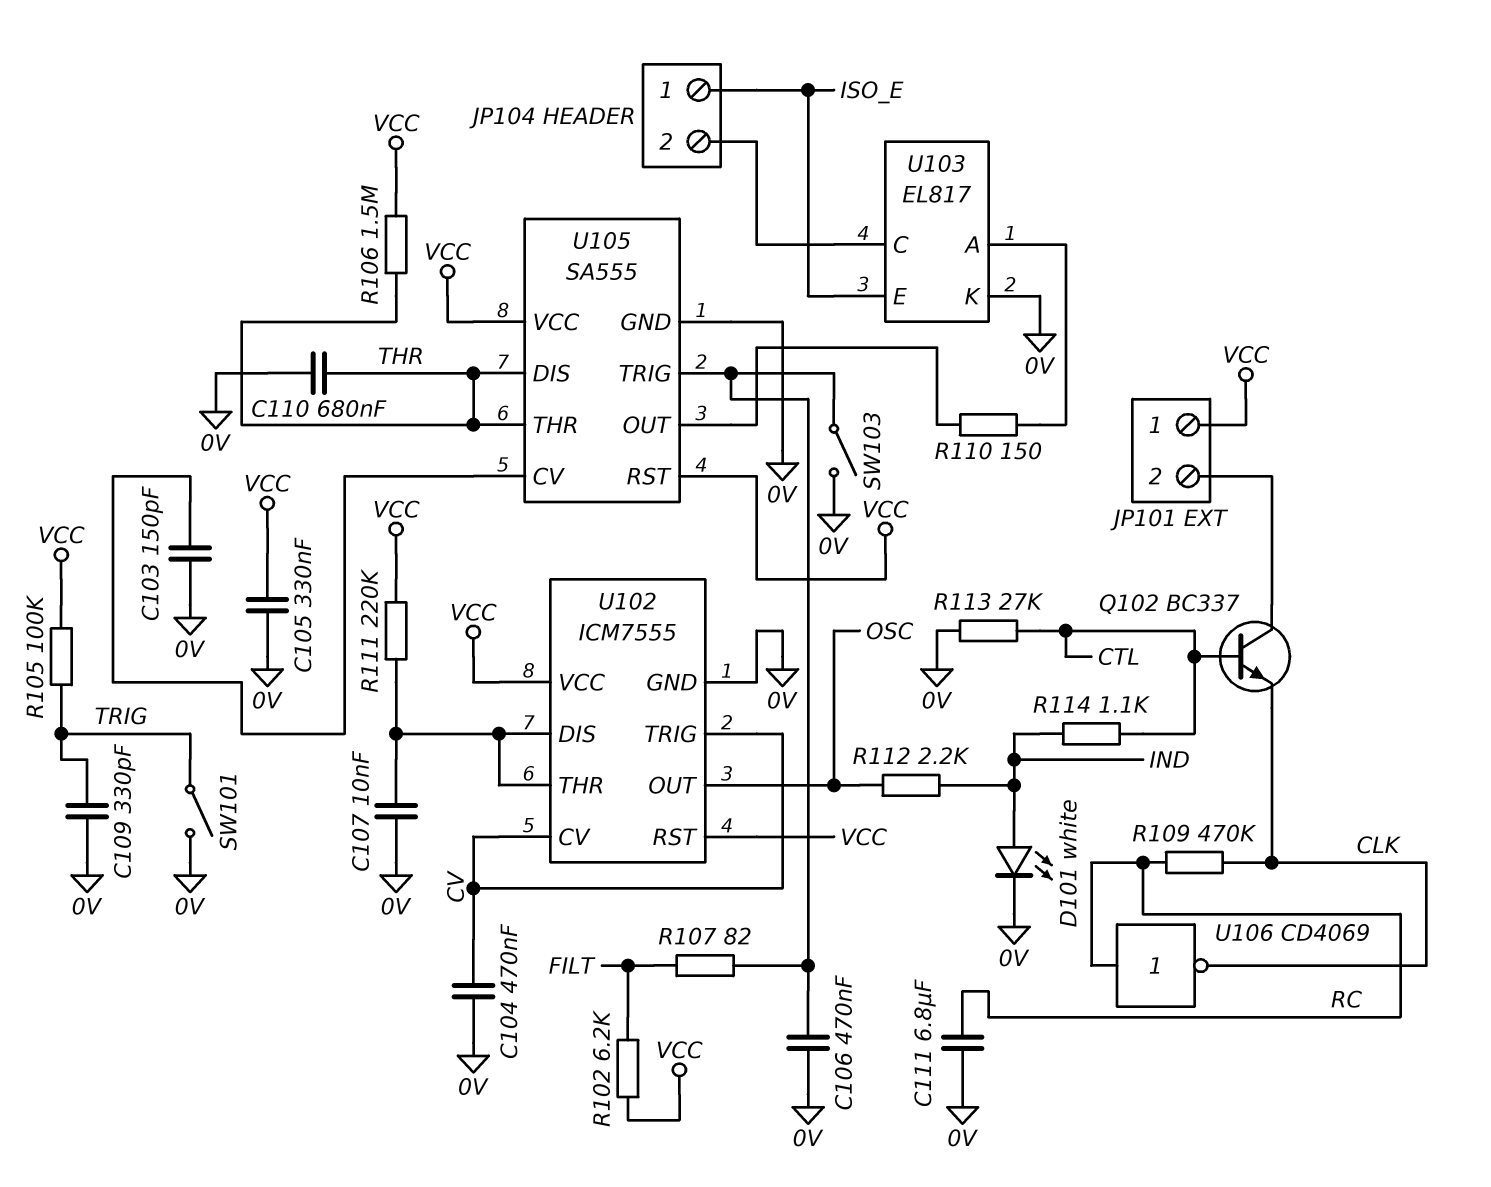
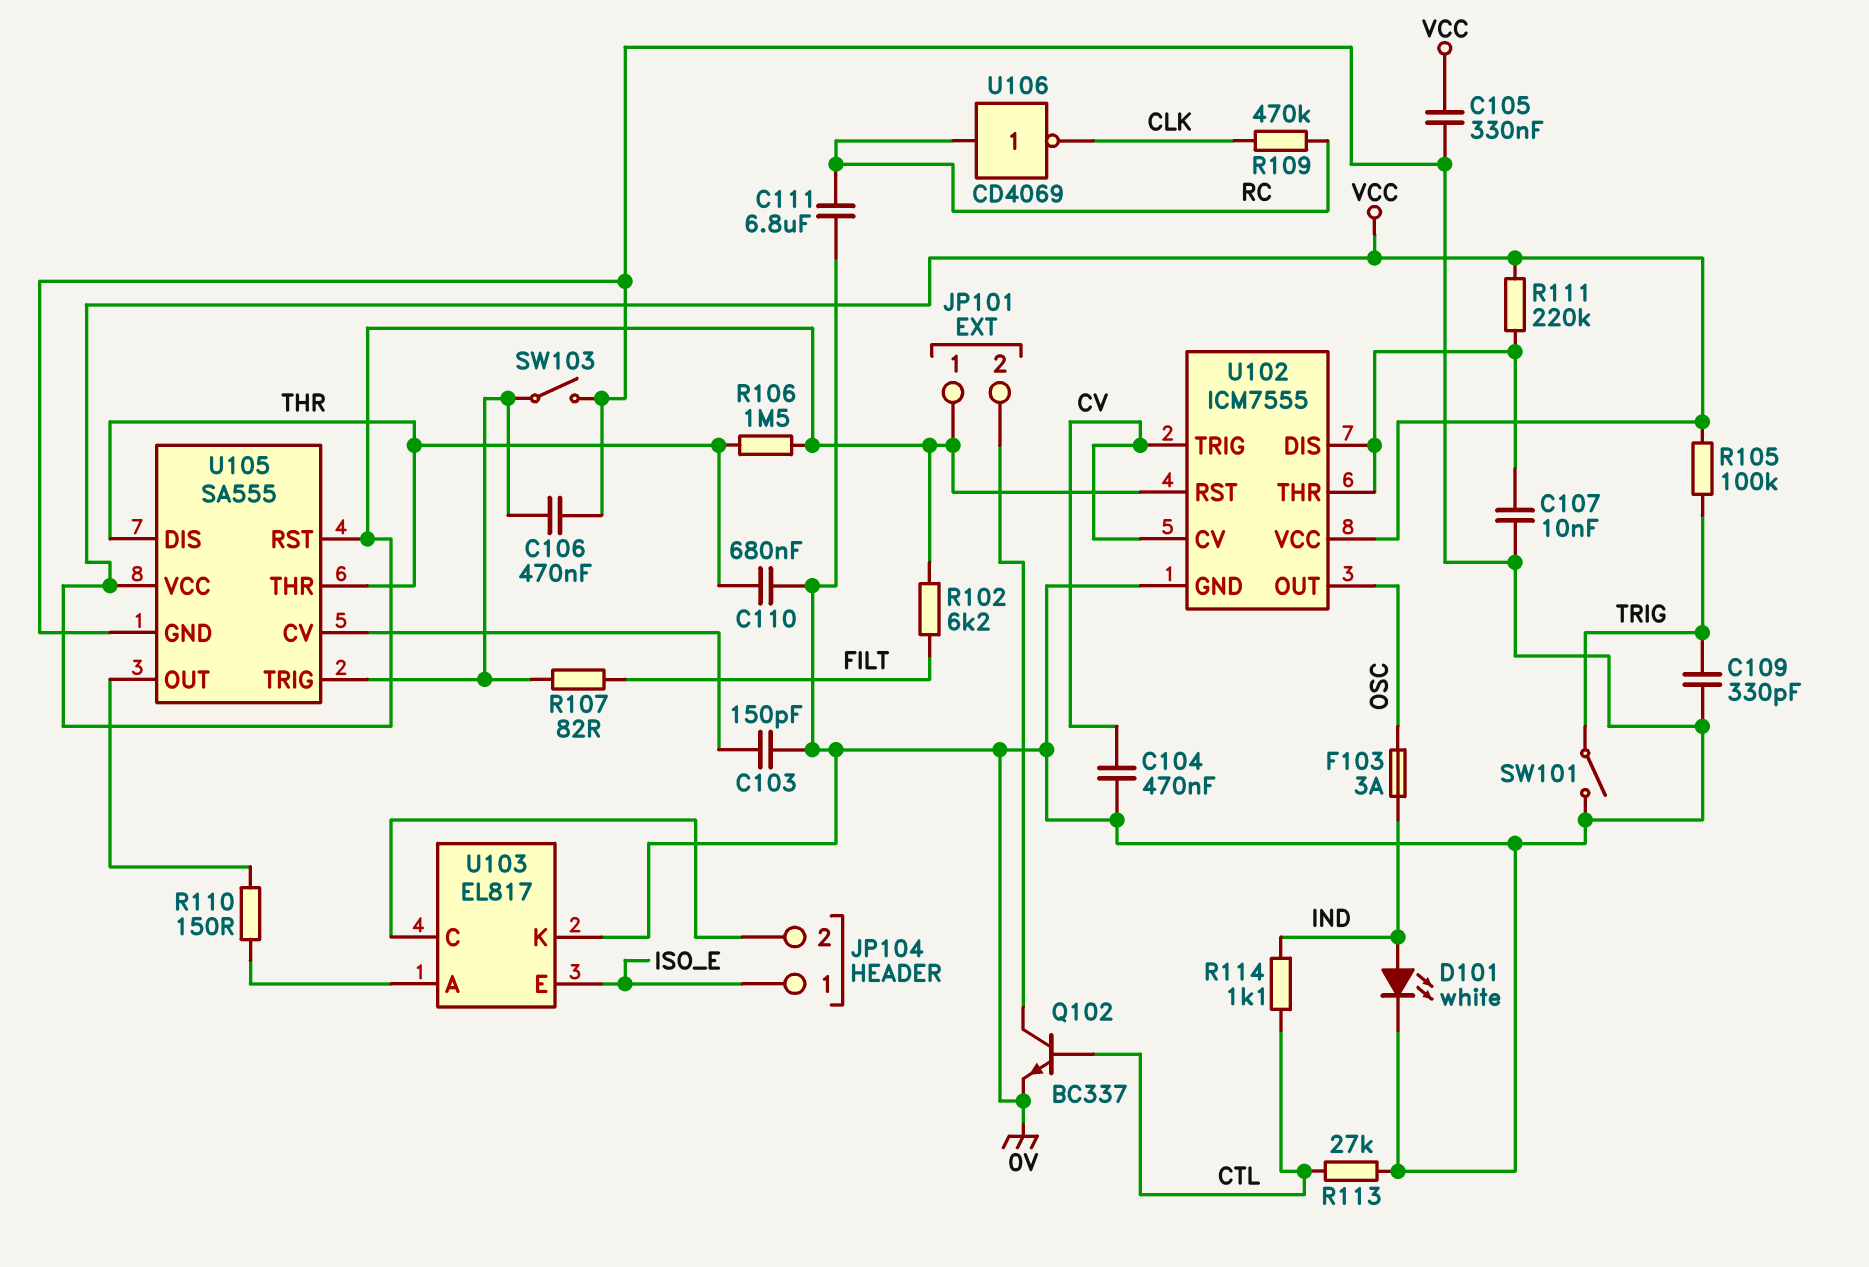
F103: none -> 3A (IND, OSC)
Q102: NPN BC337 (B CTL, C JP101/2, E CLK) -> NPN BC337 (B CTL, C JP101/2, E 0V)
R112: 2.2k (IND, OSC) -> none

